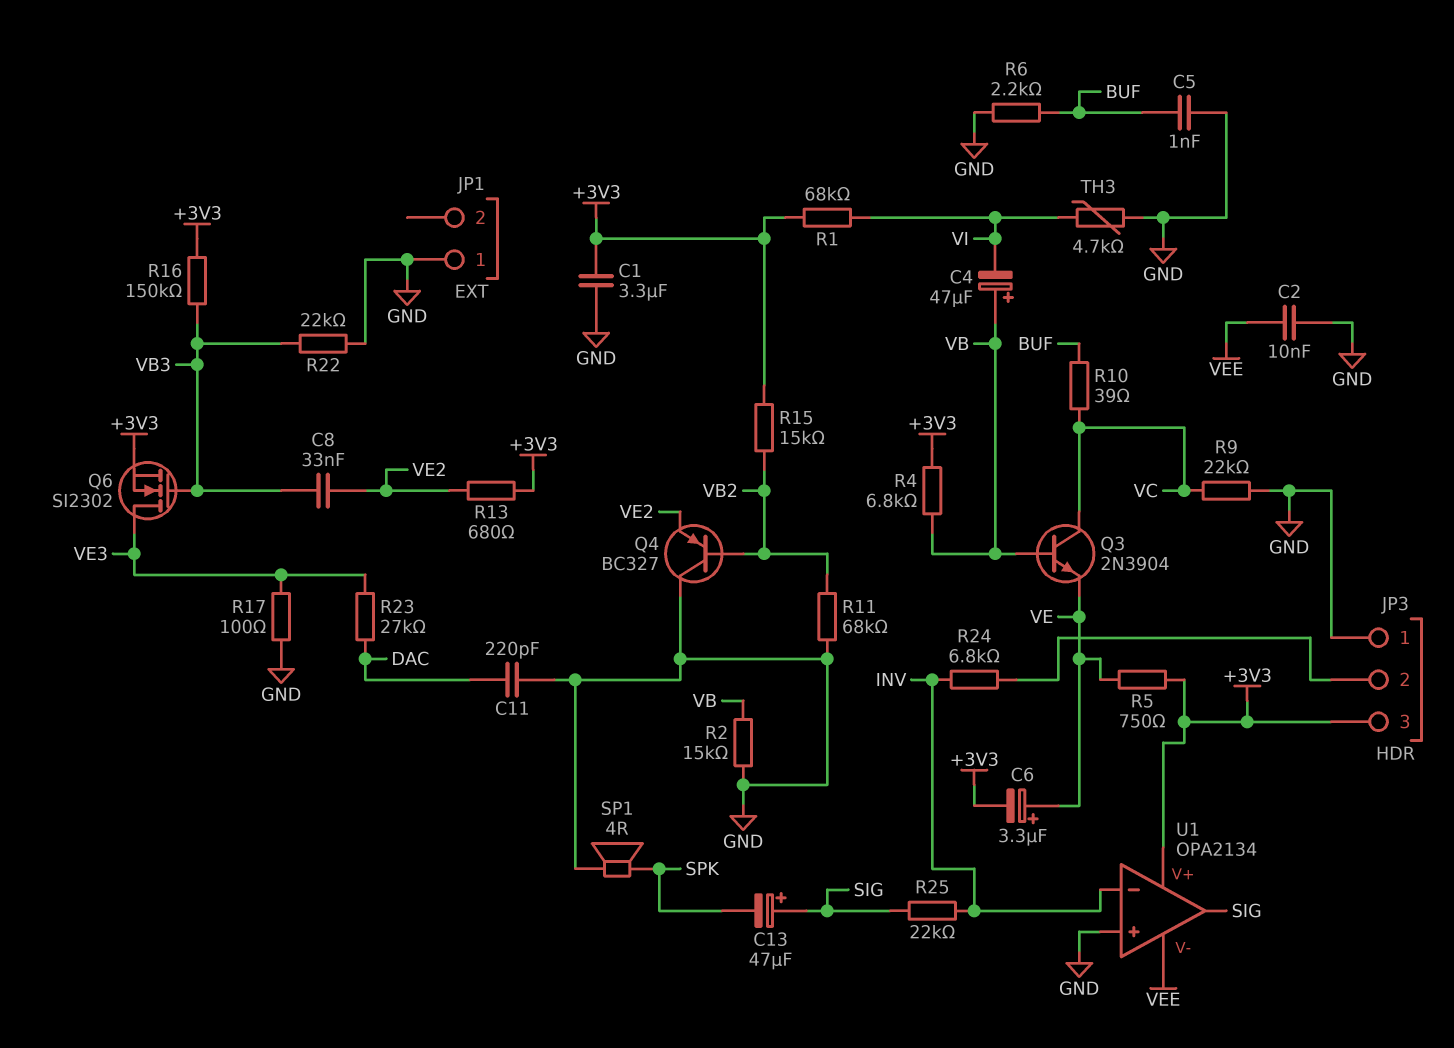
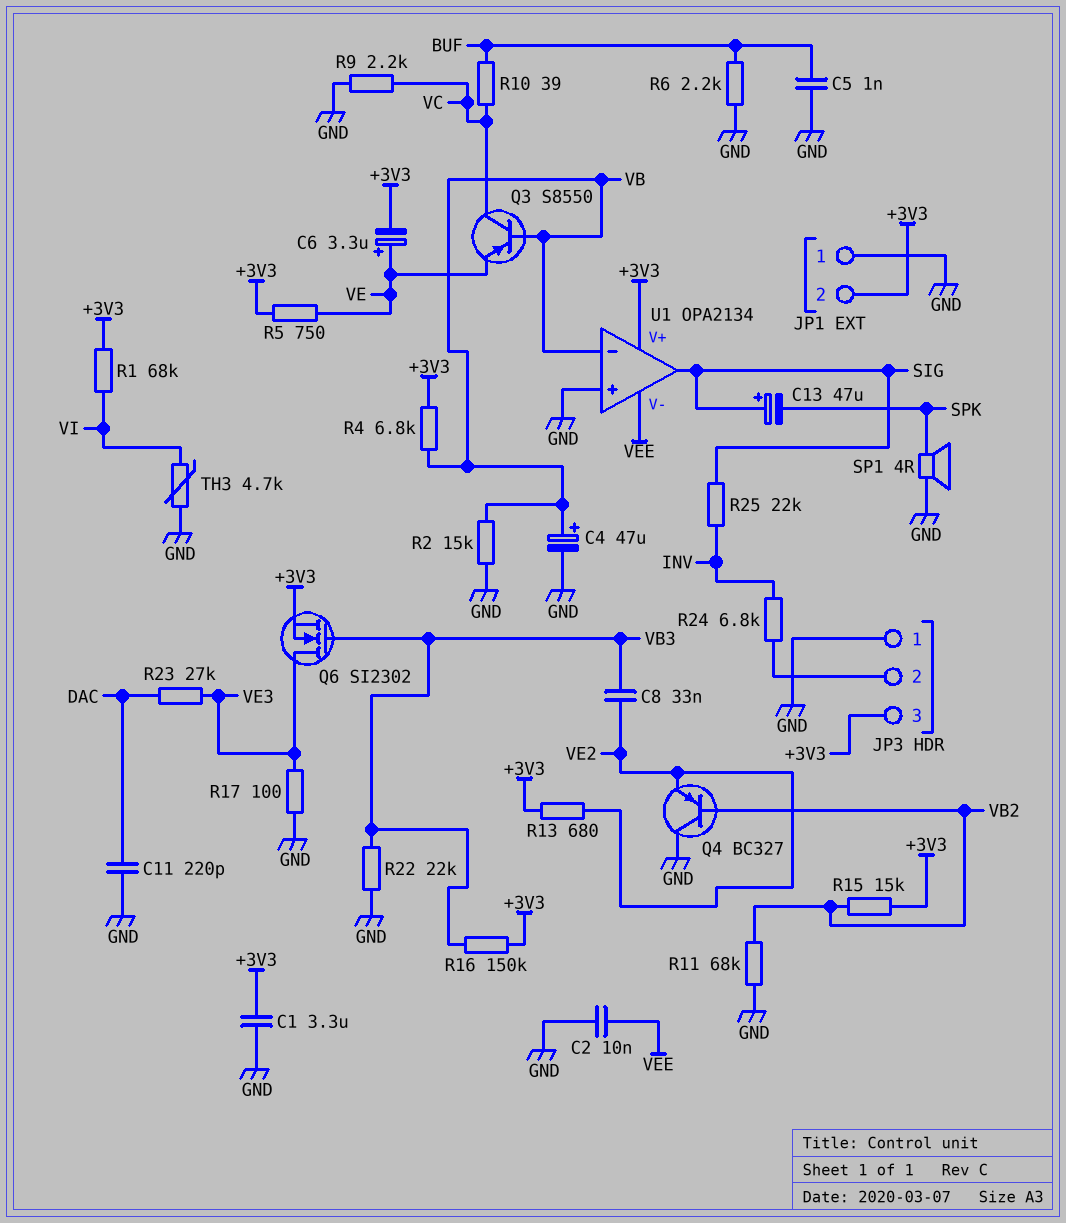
C4: 47uF (plus VB, minus VI) -> 47uF (plus VB, minus GND)
JP1 pin 2: none -> +3V3
Q3: NPN 2N3904 (B VB, C VC, E VE) -> PNP S8550 (B VB, C VC, E VE)
R9: 22k (GND, VC) -> 2.2k (GND, VC)
U1 pin in-: INV -> VB

